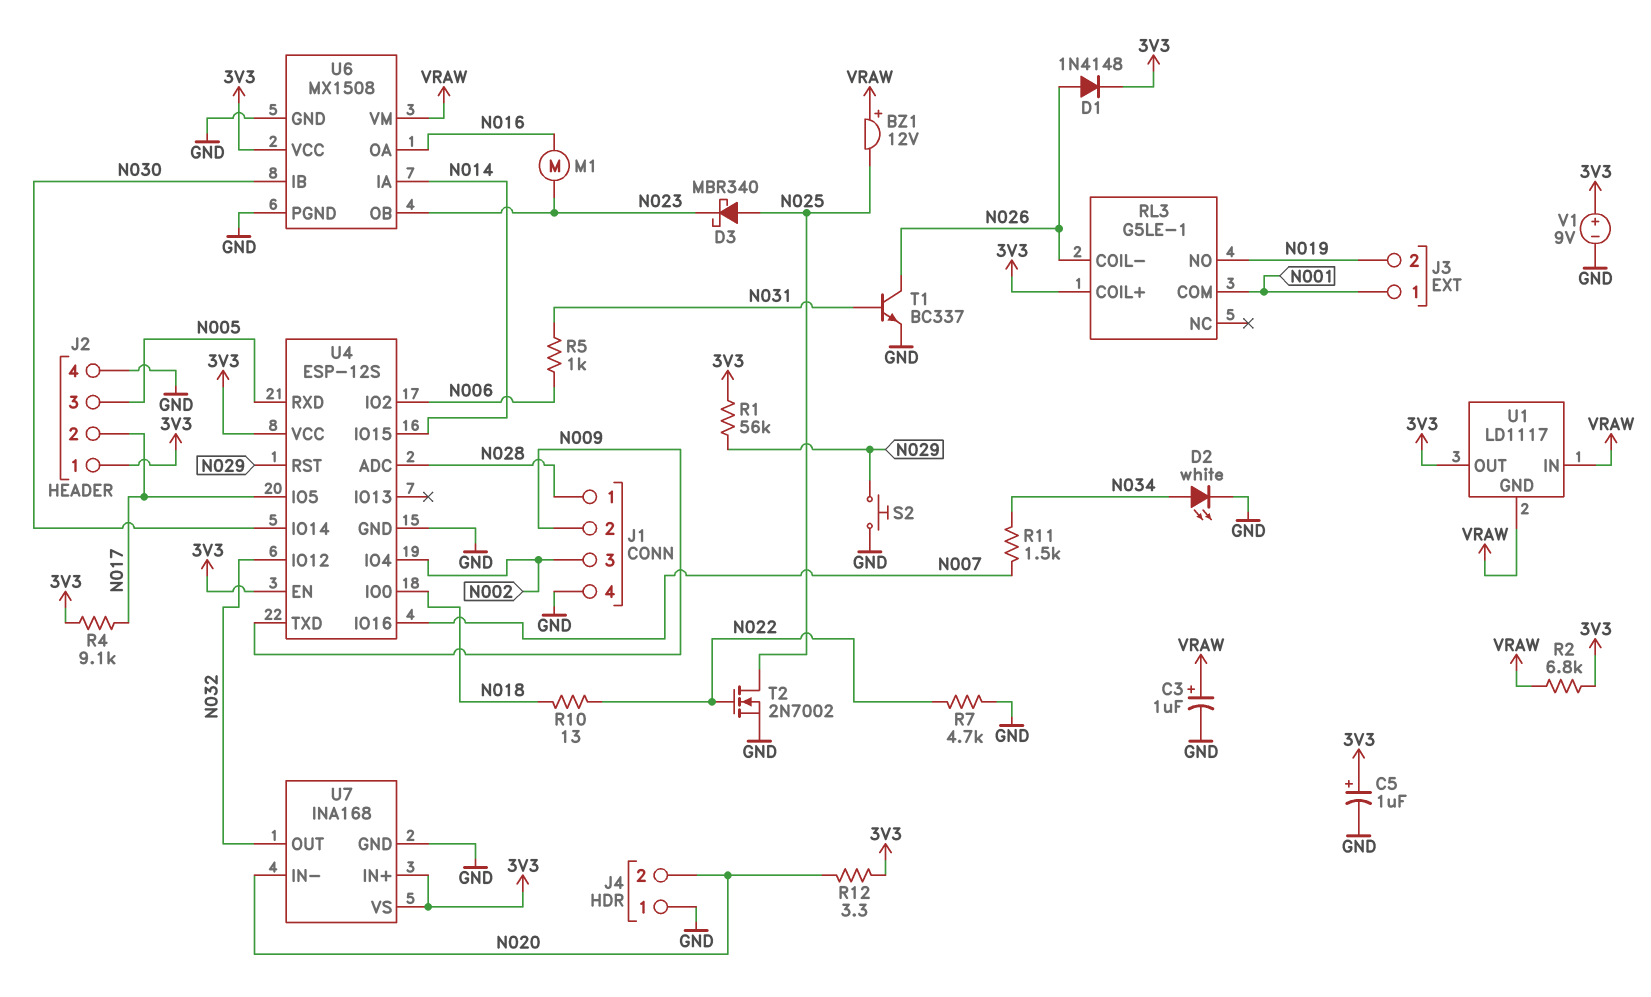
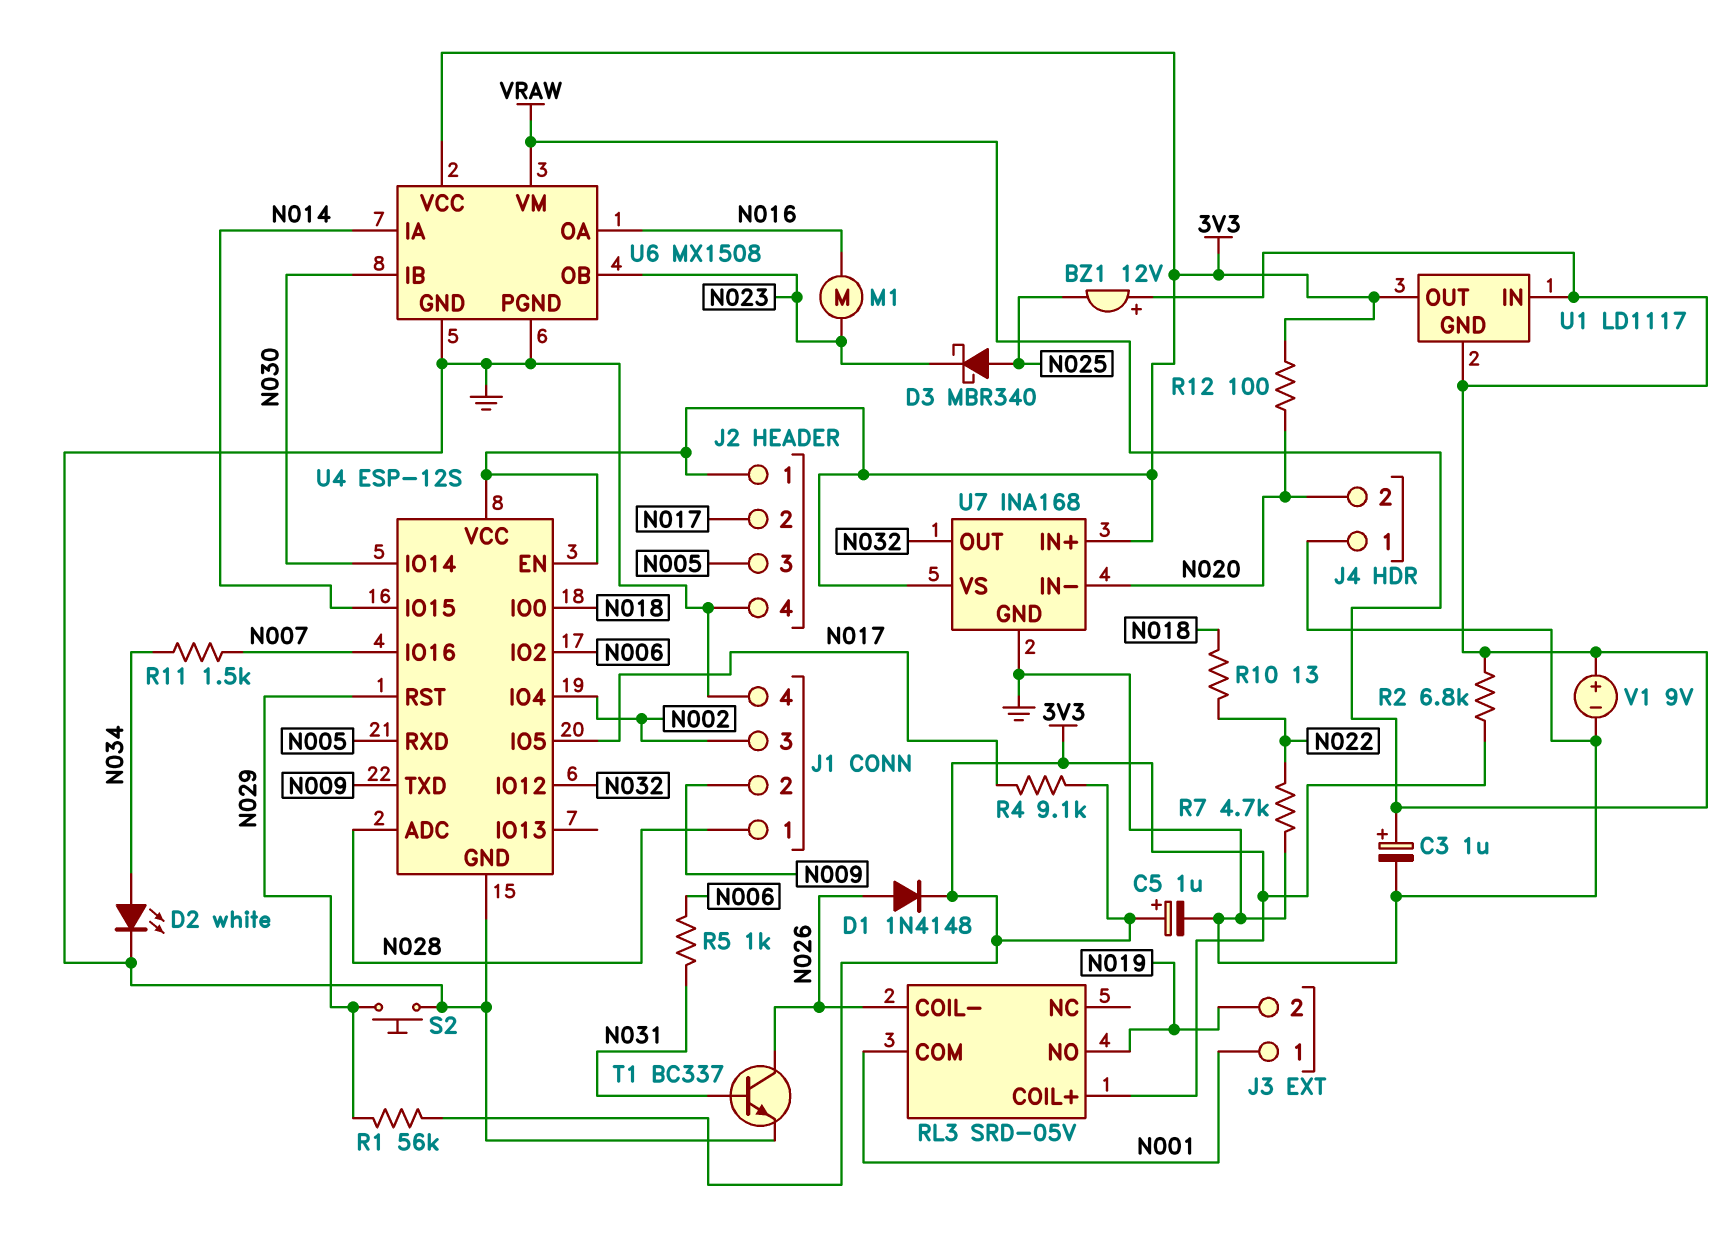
R12: 3.3 (3V3, N020) -> 100 (3V3, N020)
RL3: G5LE-1 -> SRD-05V
T2: NMOS 2N7002 (G N022, D N025, S GND) -> none
V1: 9V (plus 3V3, minus GND) -> 9V (plus VRAW, minus GND)

